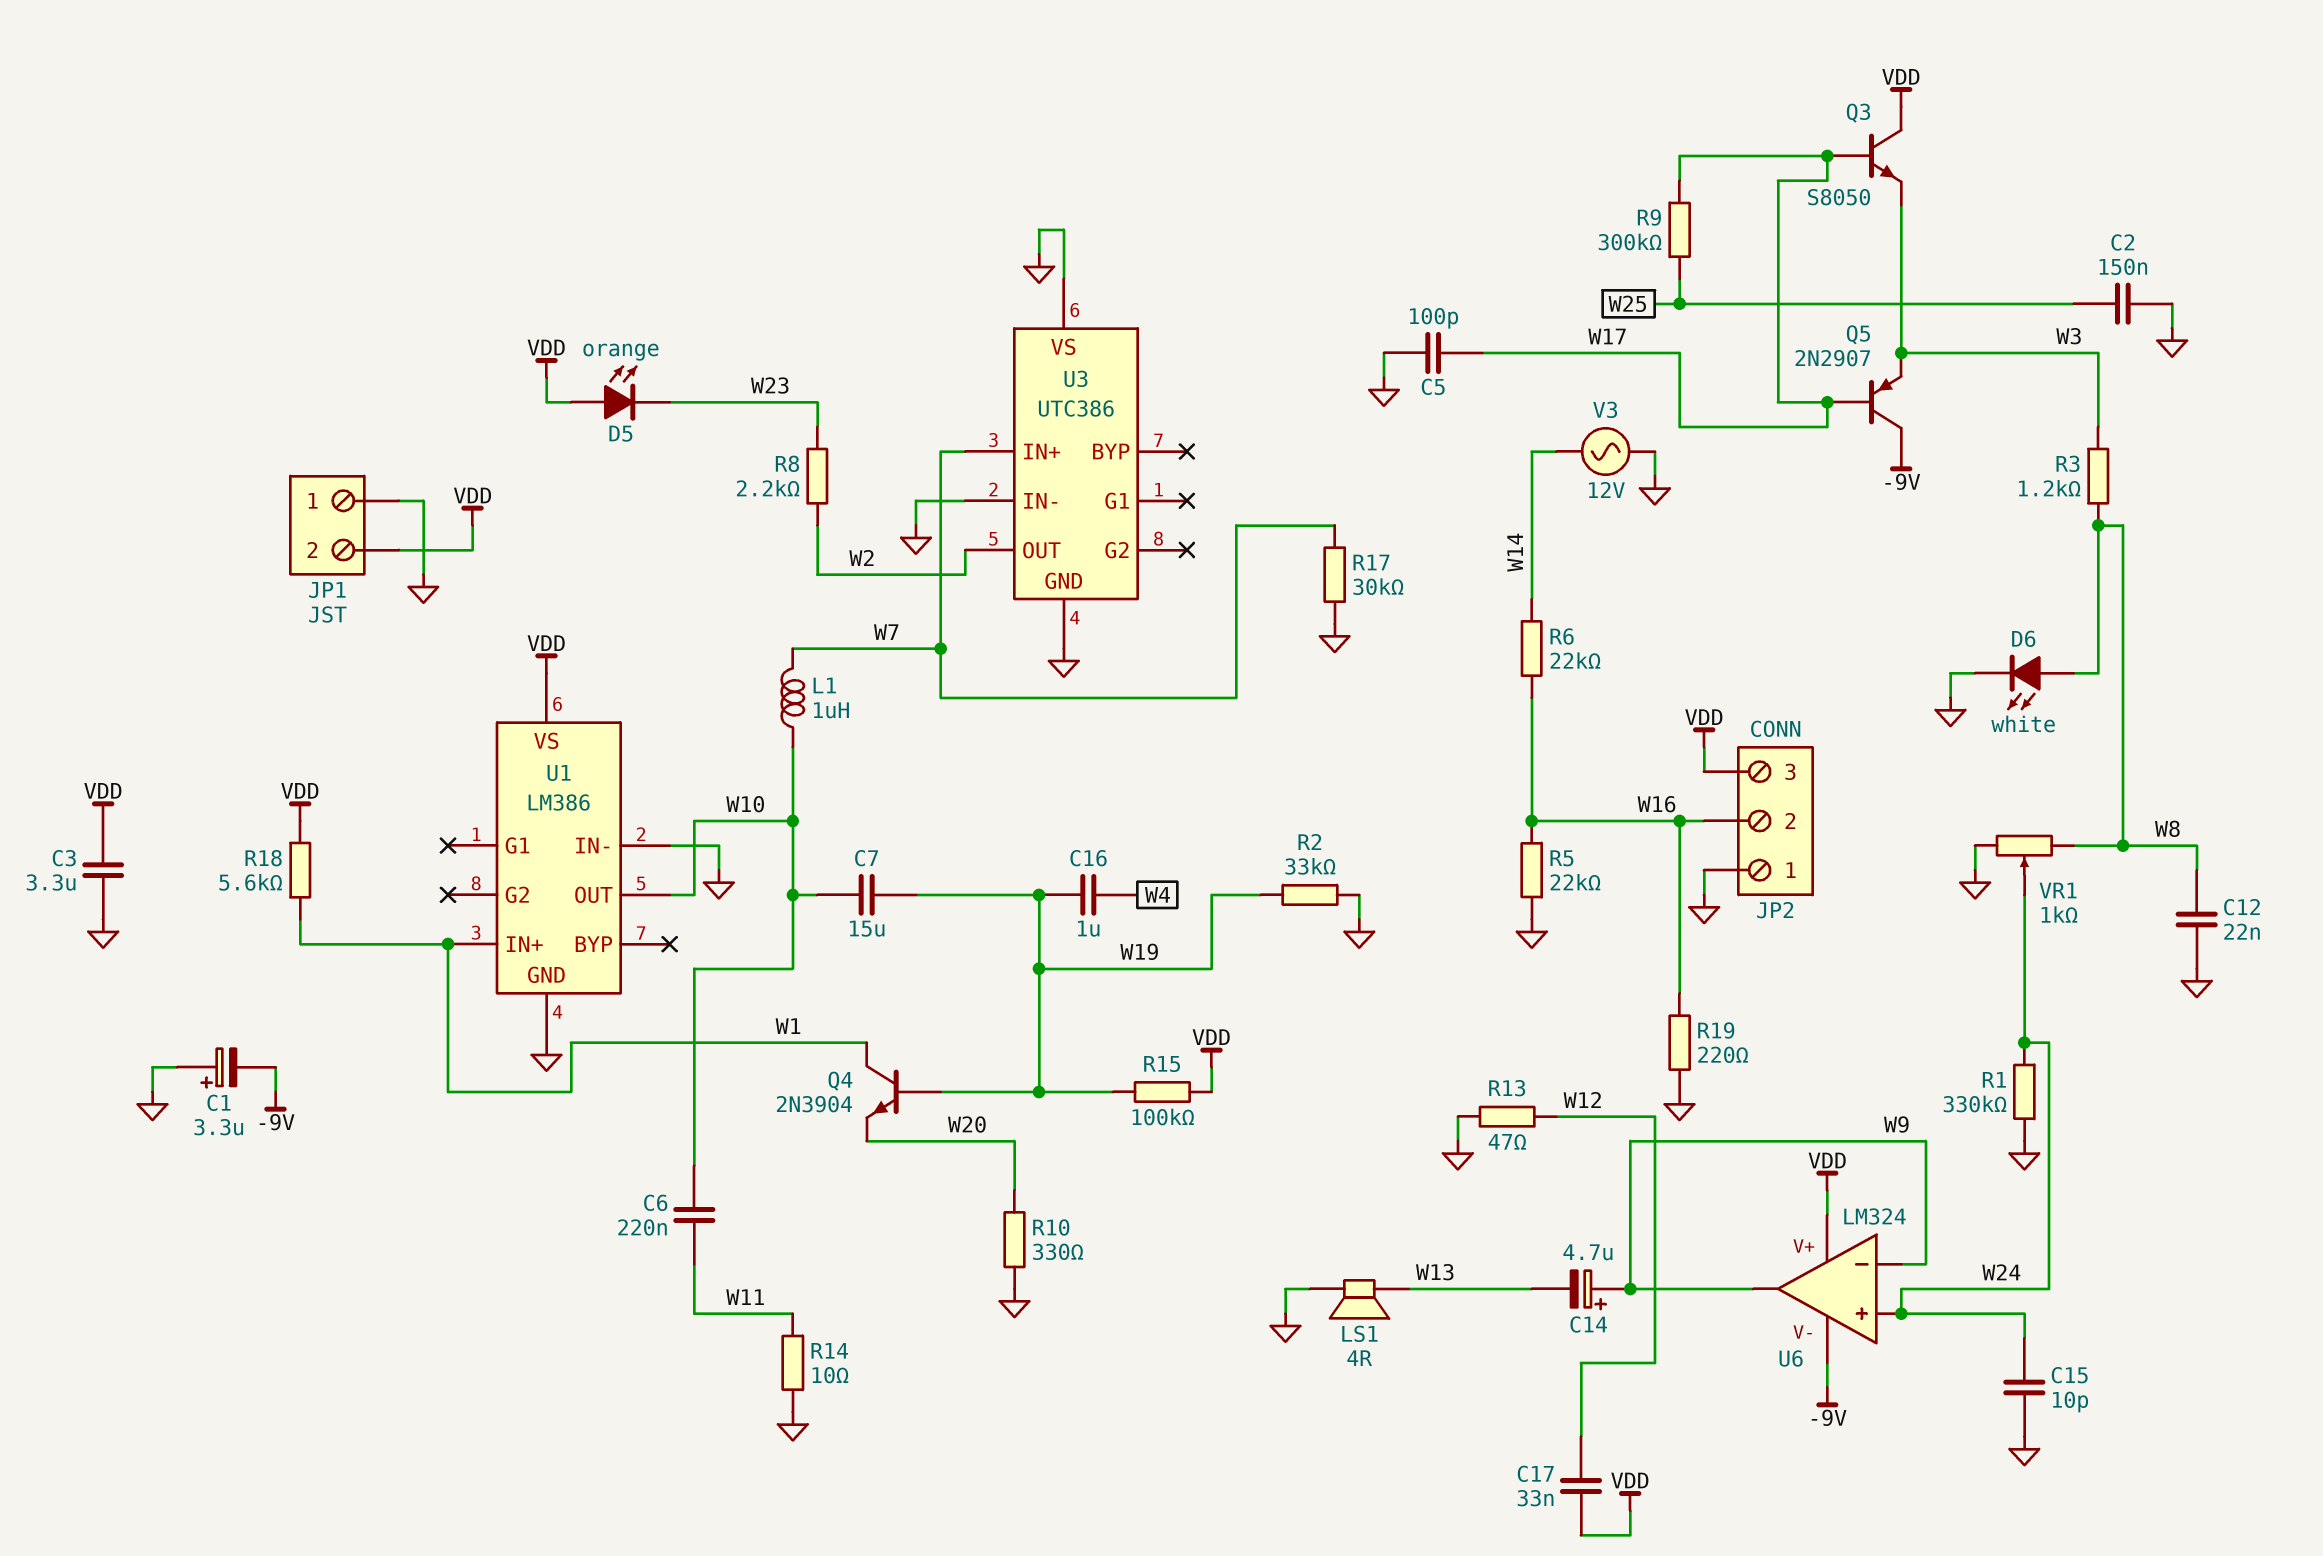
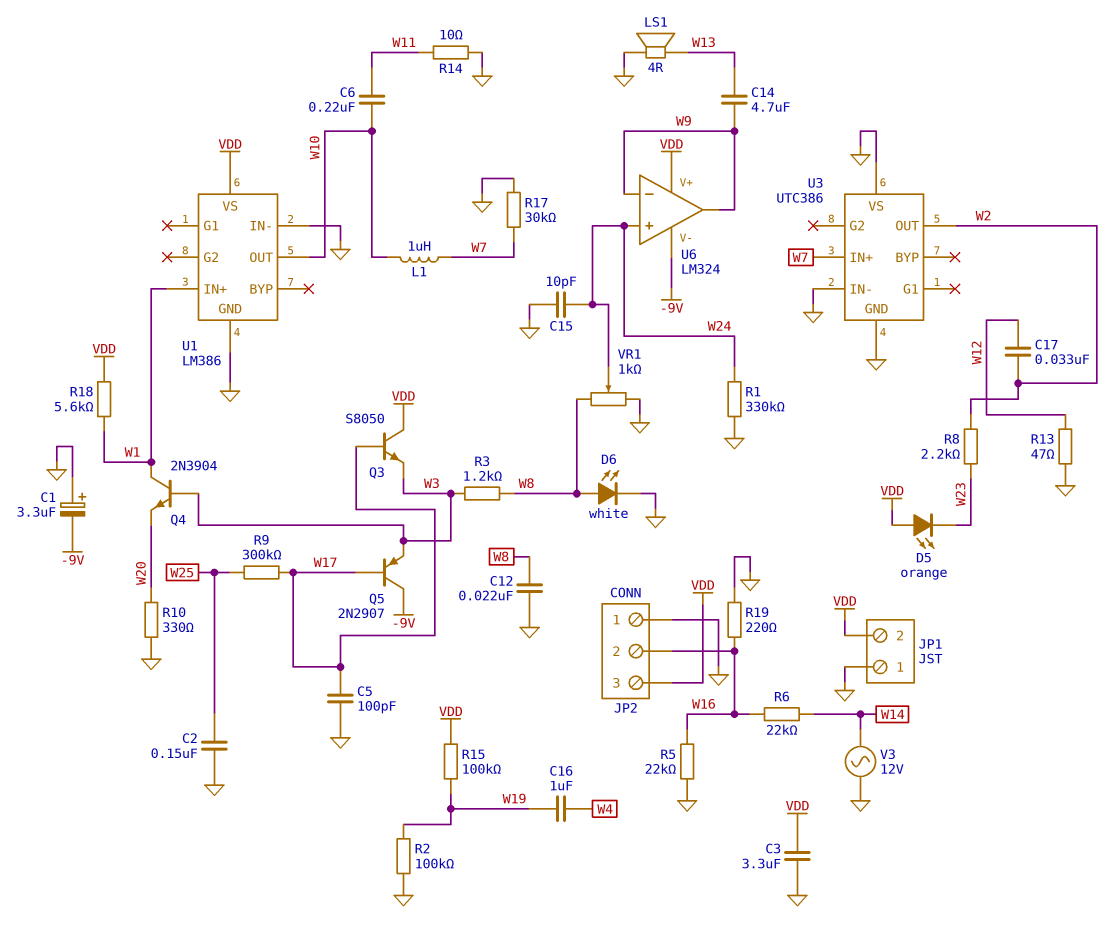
C7: 15uF (W10, W19) -> none
C14: 4.7uF (plus W9, minus W13) -> 4.7uF (W9, W13)
C17: 33nF (VDD, W12) -> 33nF (W2, W12)
Q4: NPN 2N3904 (B W19, C W1, E W20) -> NPN 2N3904 (B W3, C W1, E W20)
R2: 33k (GND, W19) -> 100k (GND, W19)

